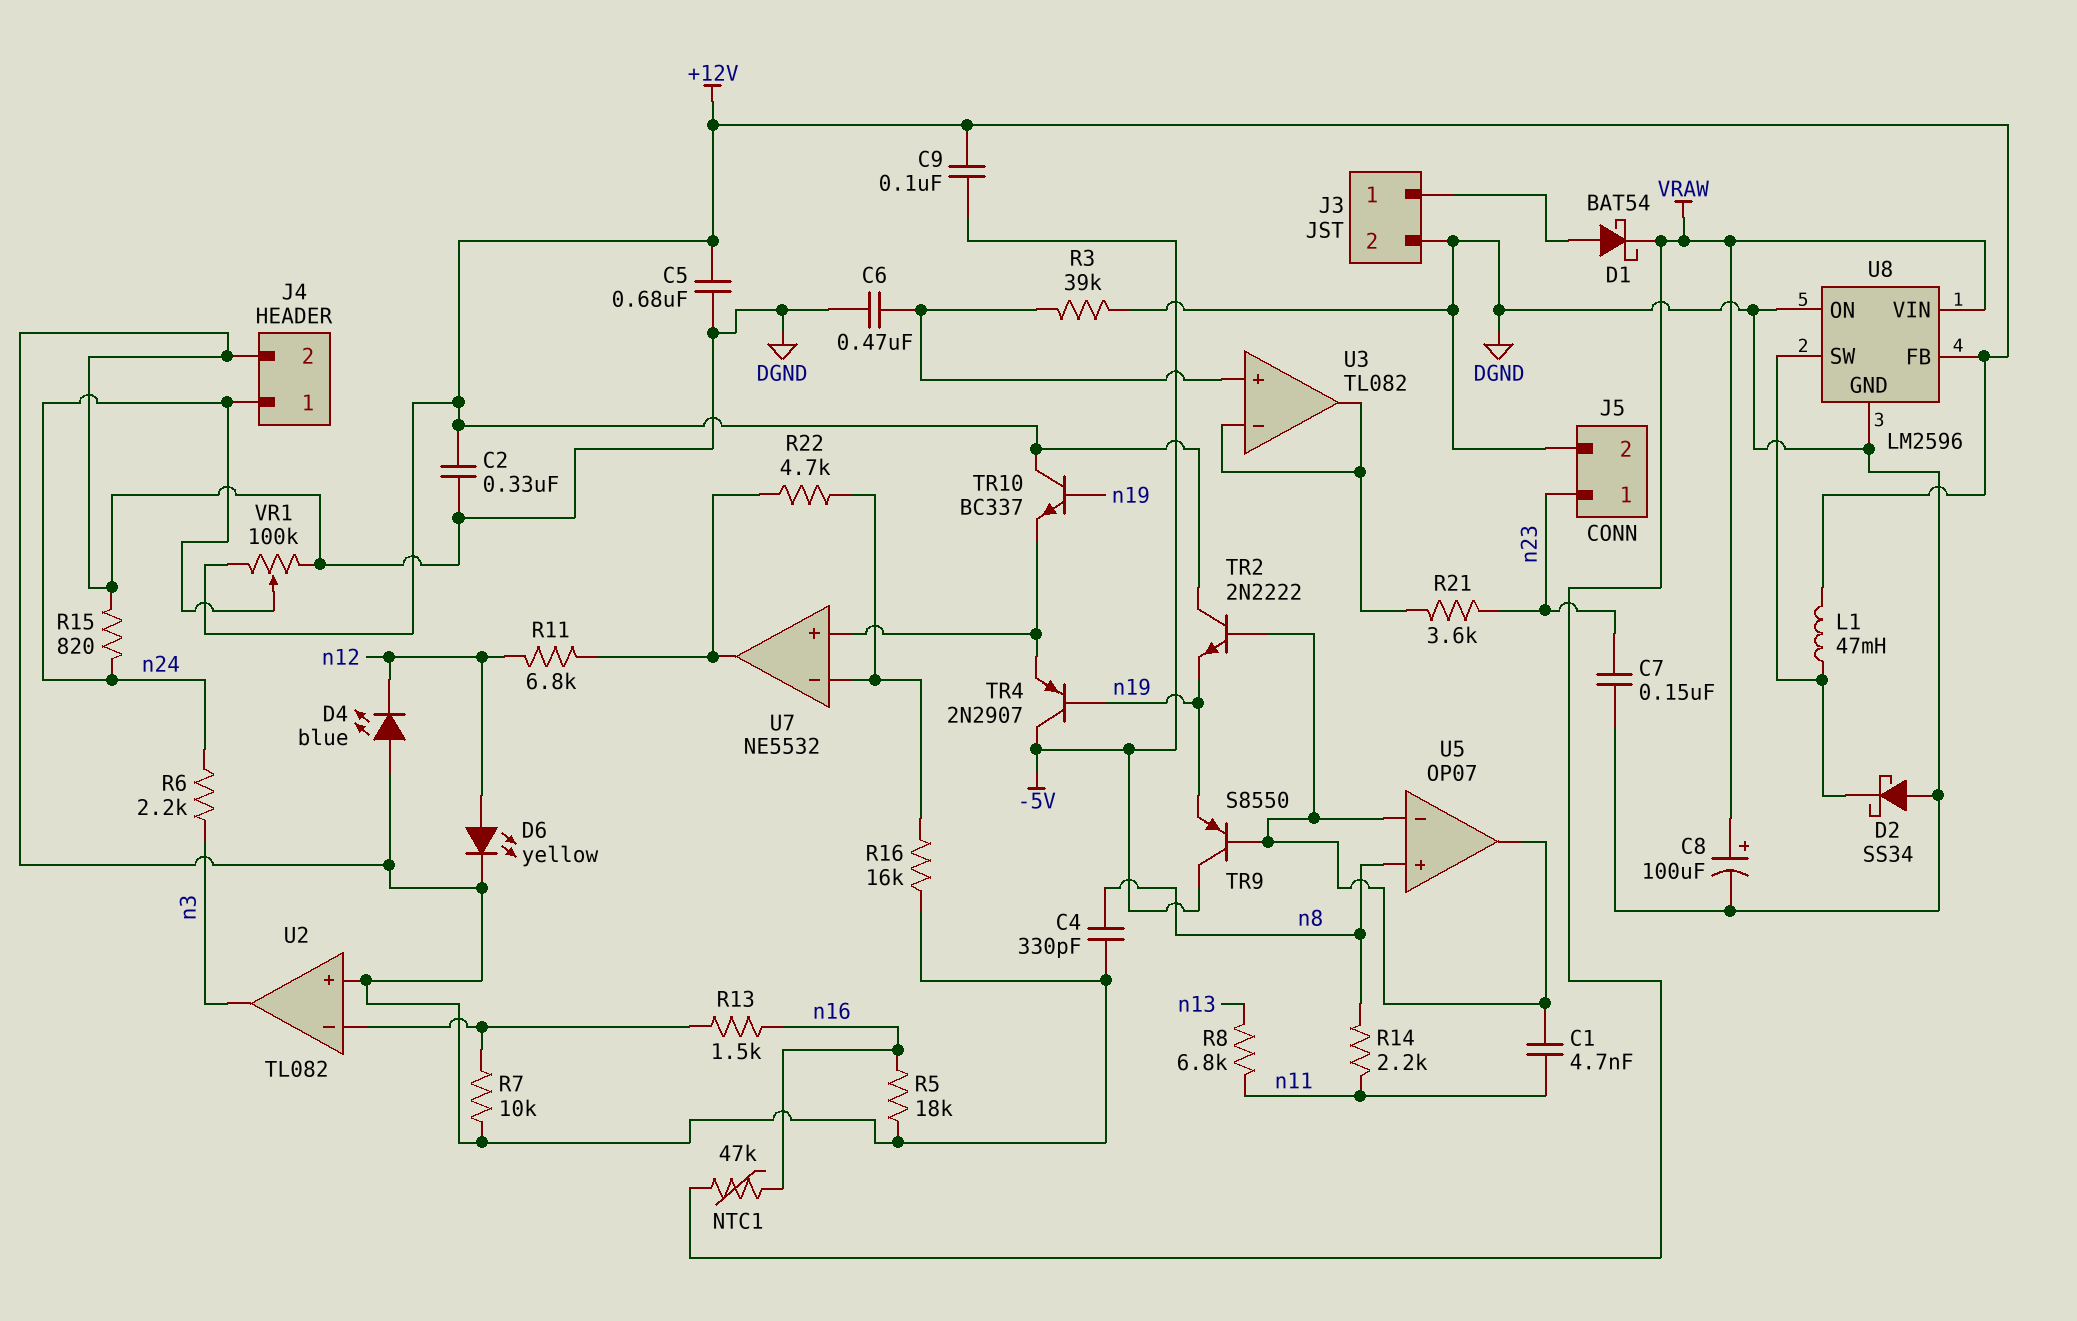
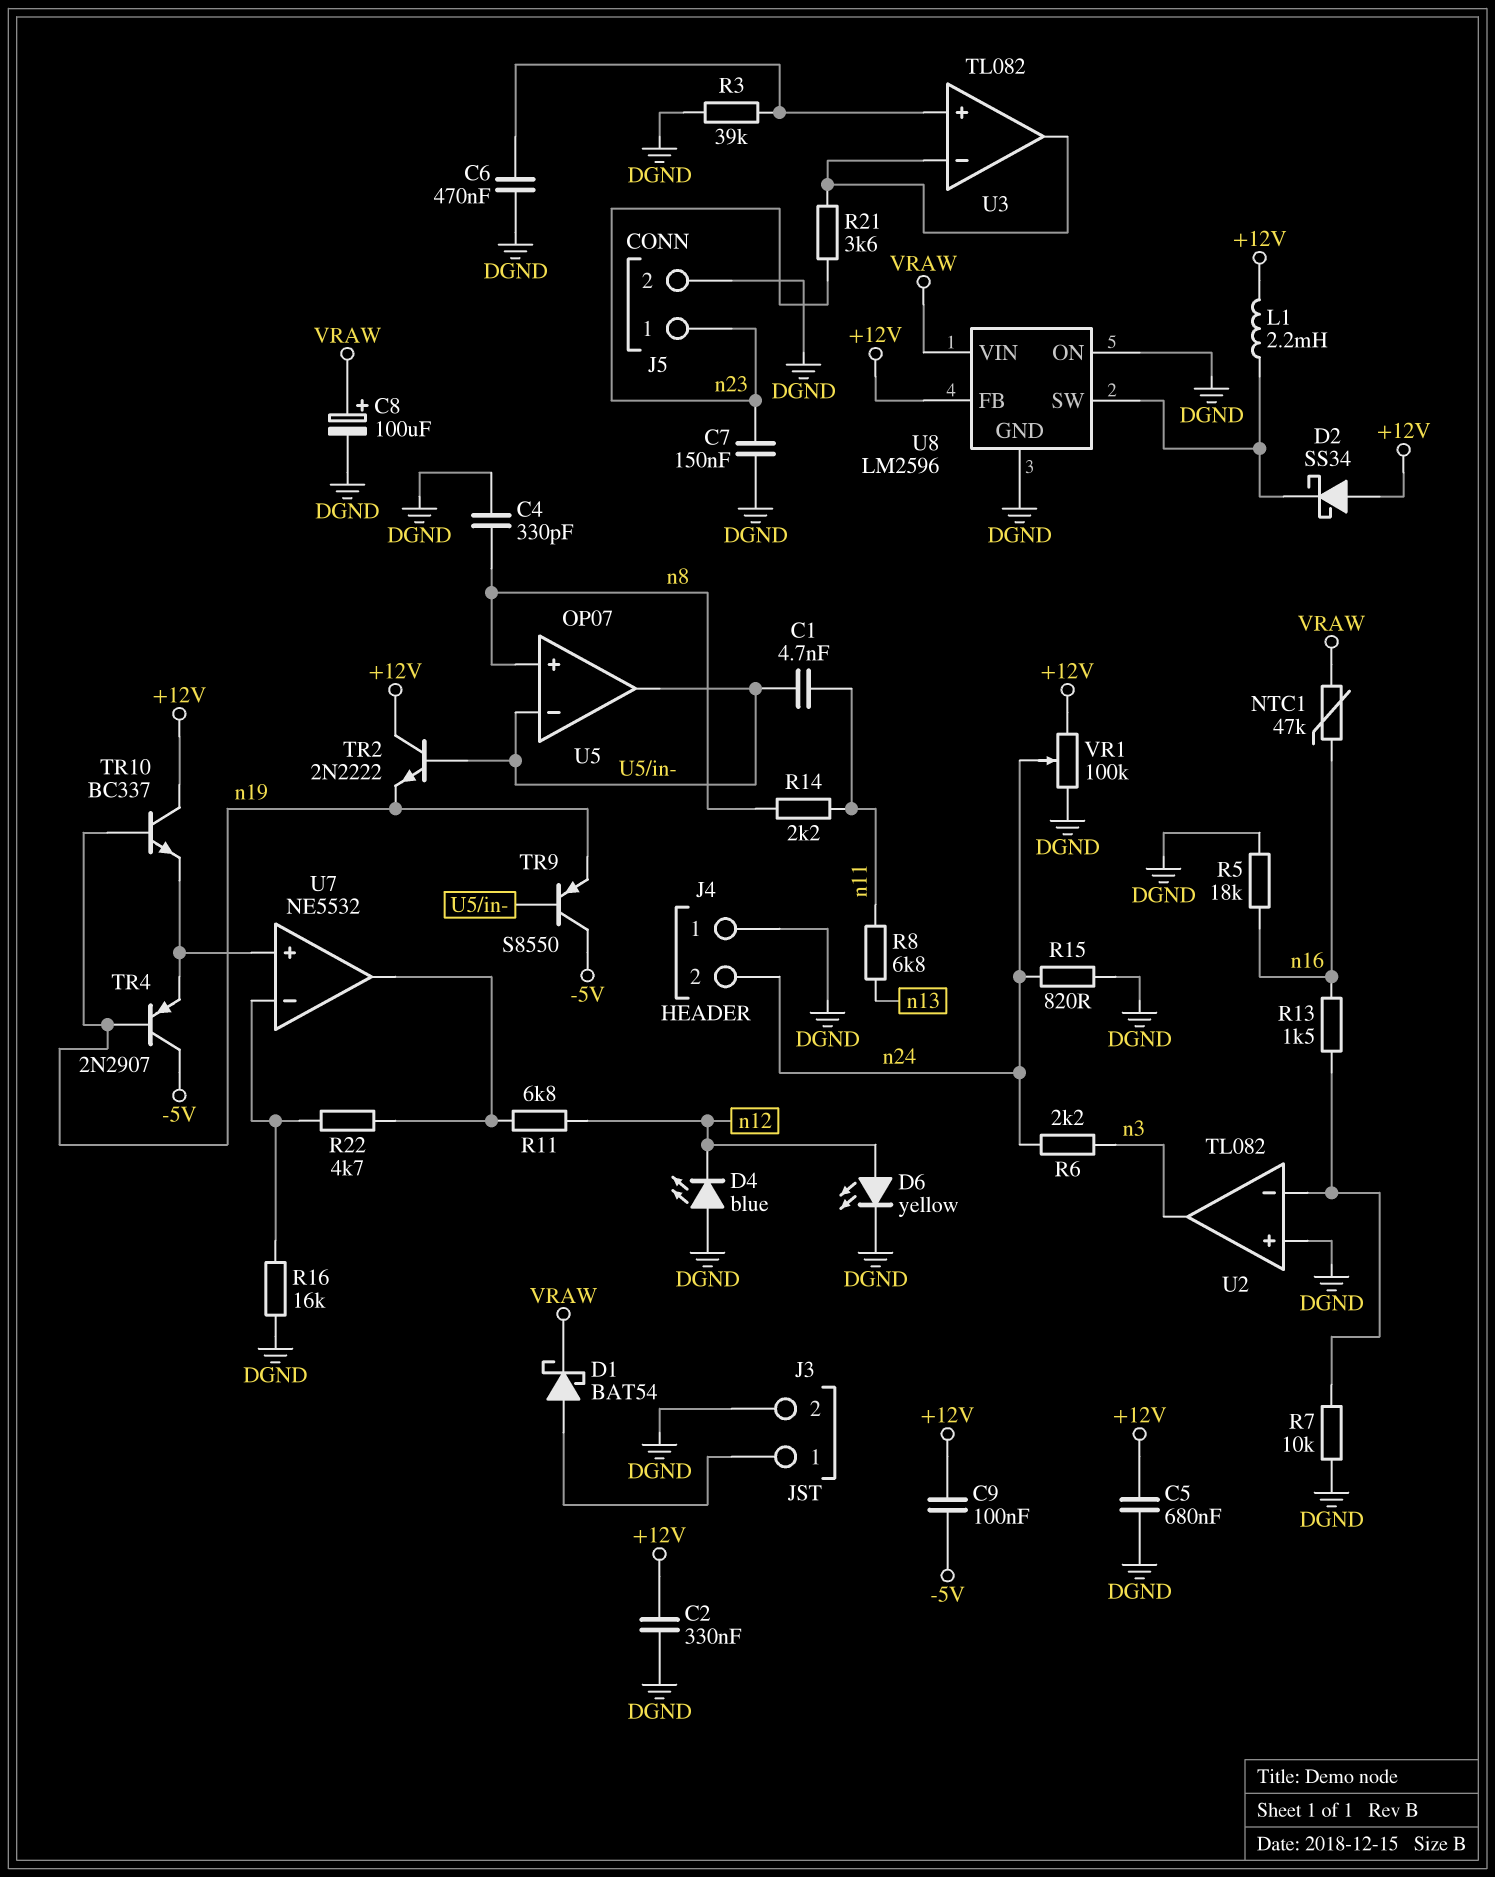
D2: schottky SS34 (A DGND, K U8/SW) -> schottky SS34 (A +12V, K U8/SW)
J4 pin 1: n24 -> DGND
J4 pin 2: DGND -> n24
L1: 47mH (+12V, U8/SW) -> 2.2mH (+12V, U8/SW)

